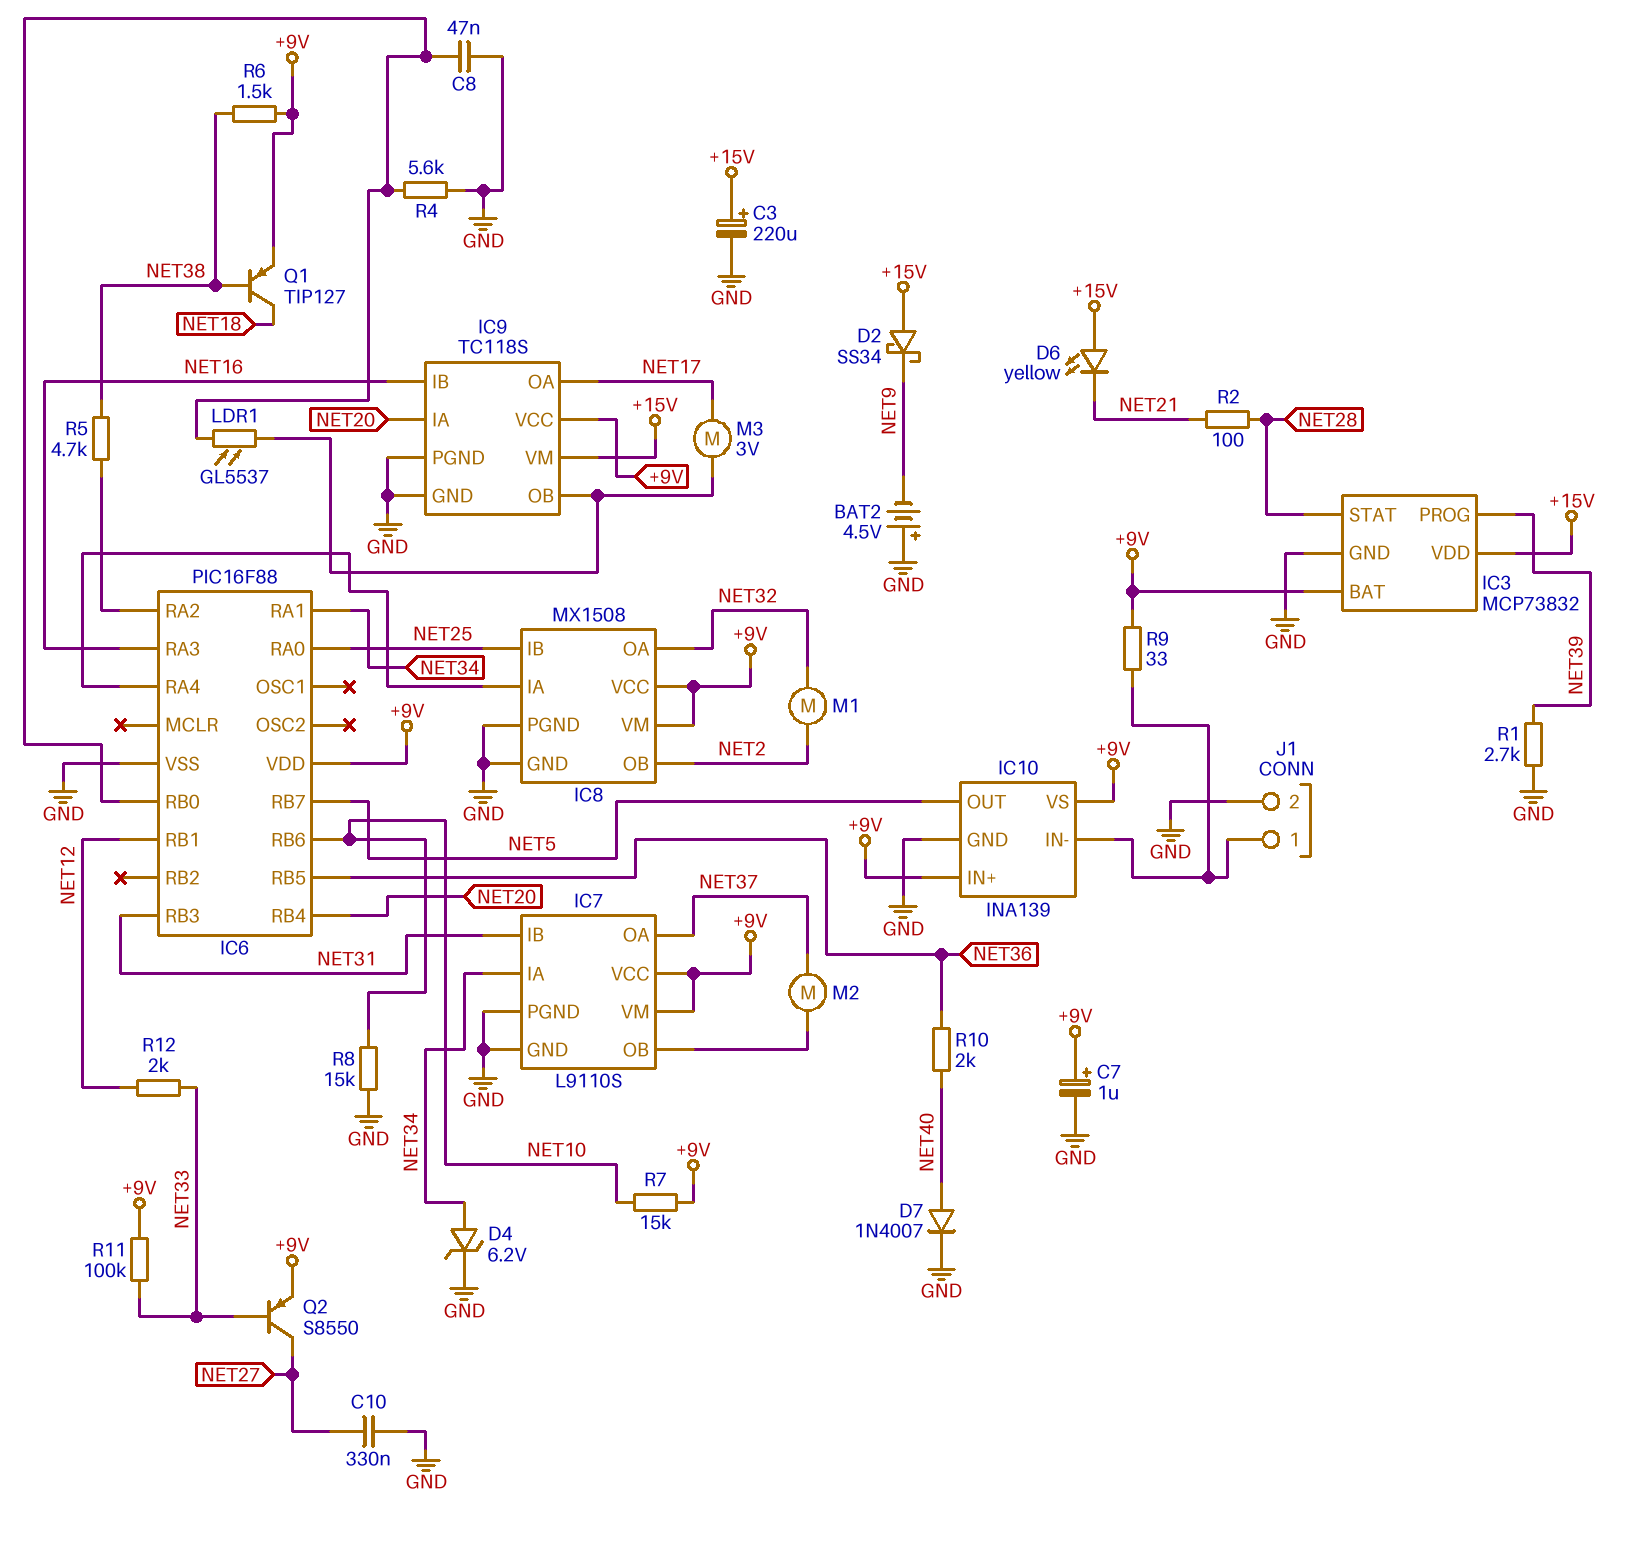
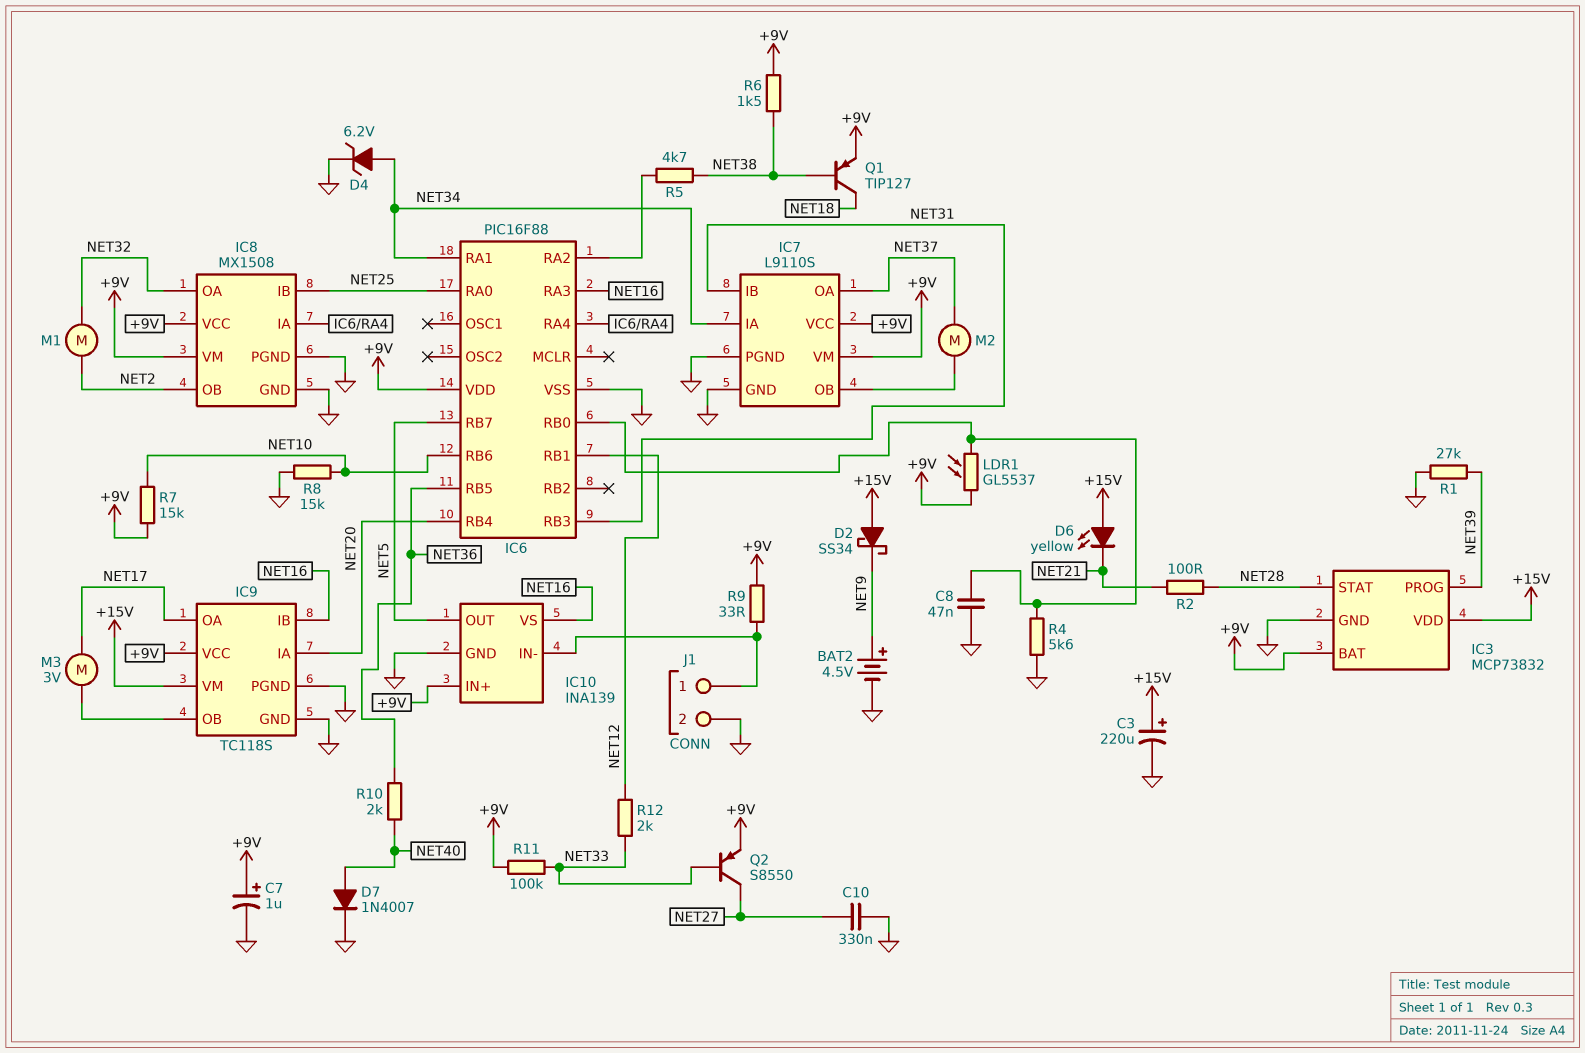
BAT2: 4.5V (plus GND, minus NET9) -> 4.5V (plus NET9, minus GND)
IC10 pin VS: +9V -> NET16
LDR1: GL5537 (IC6/RB0, IC9/OB) -> GL5537 (+9V, IC6/RB0)
R1: 2.7k (GND, NET39) -> 27k (GND, NET39)

